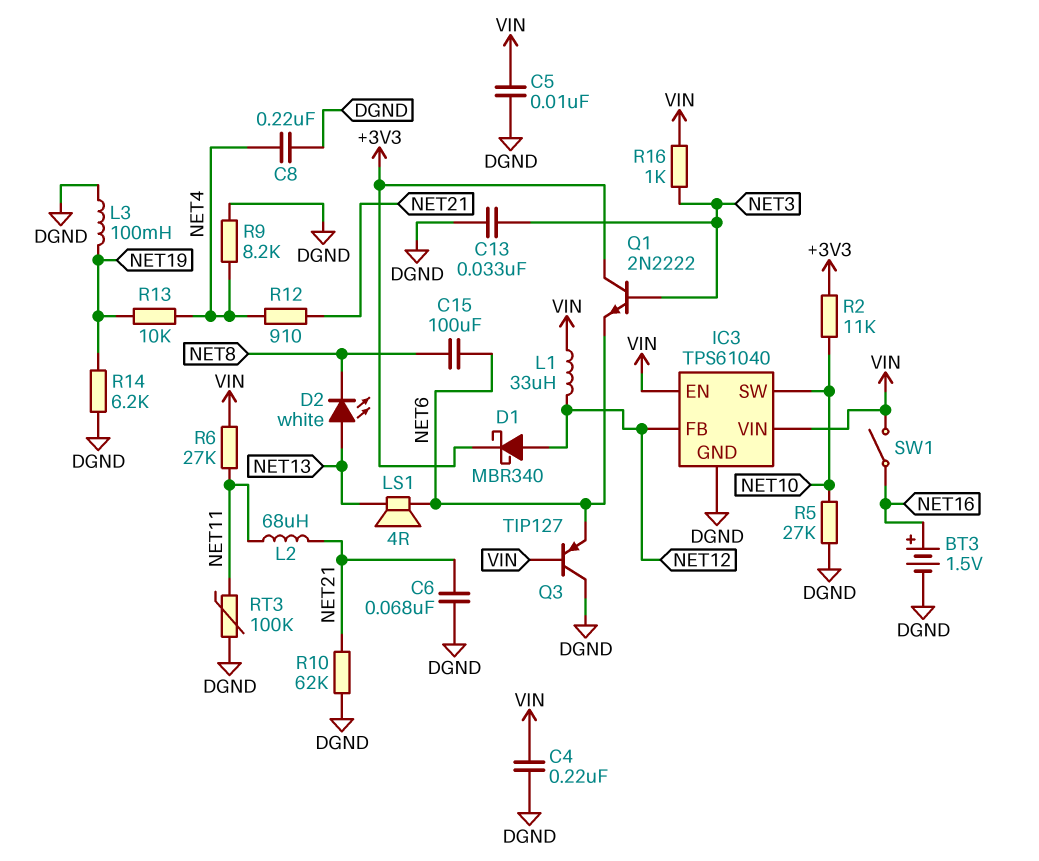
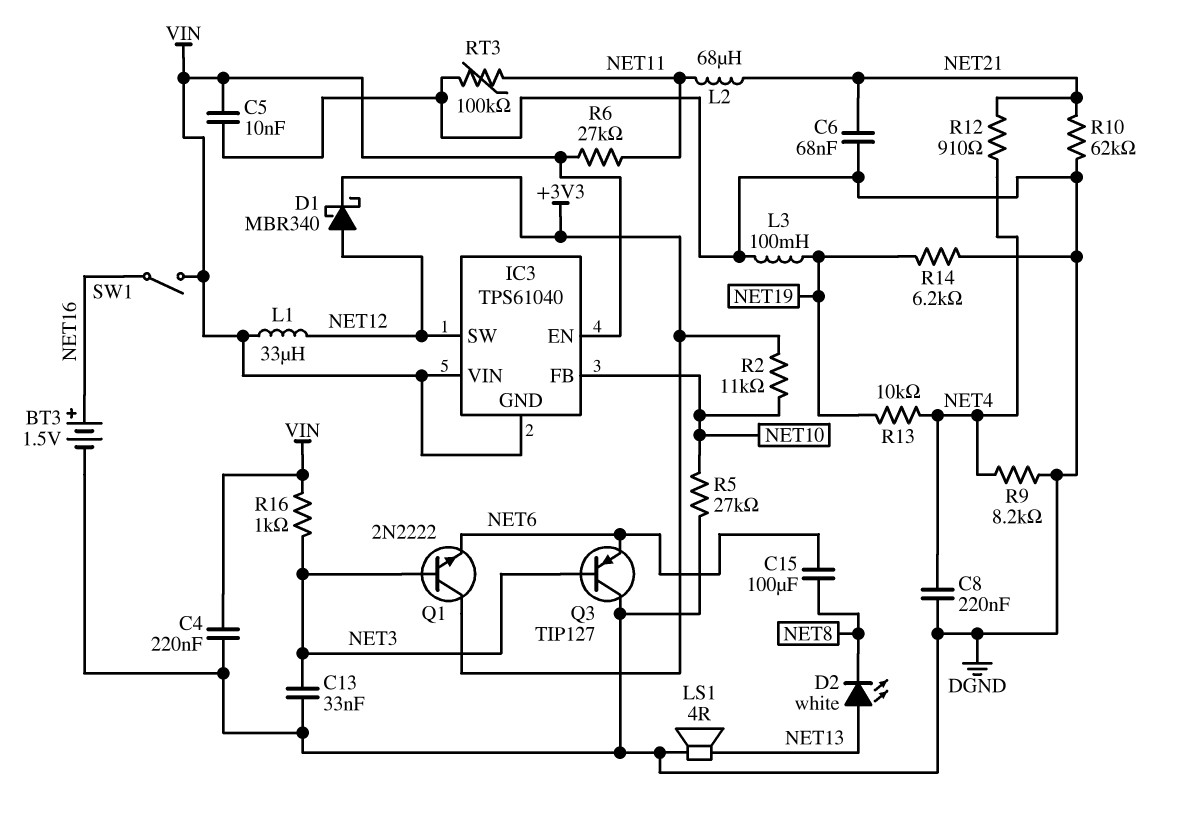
IC3 pin FB: NET12 -> NET10
IC3 pin GND: DGND -> VIN
IC3 pin SW: NET10 -> NET12
LS1: speaker 4R (NET6, NET13) -> speaker 4R (DGND, NET13)
Q3: PNP TIP127 (B VIN, C DGND, E NET6) -> PNP TIP127 (B NET3, C DGND, E NET6)

